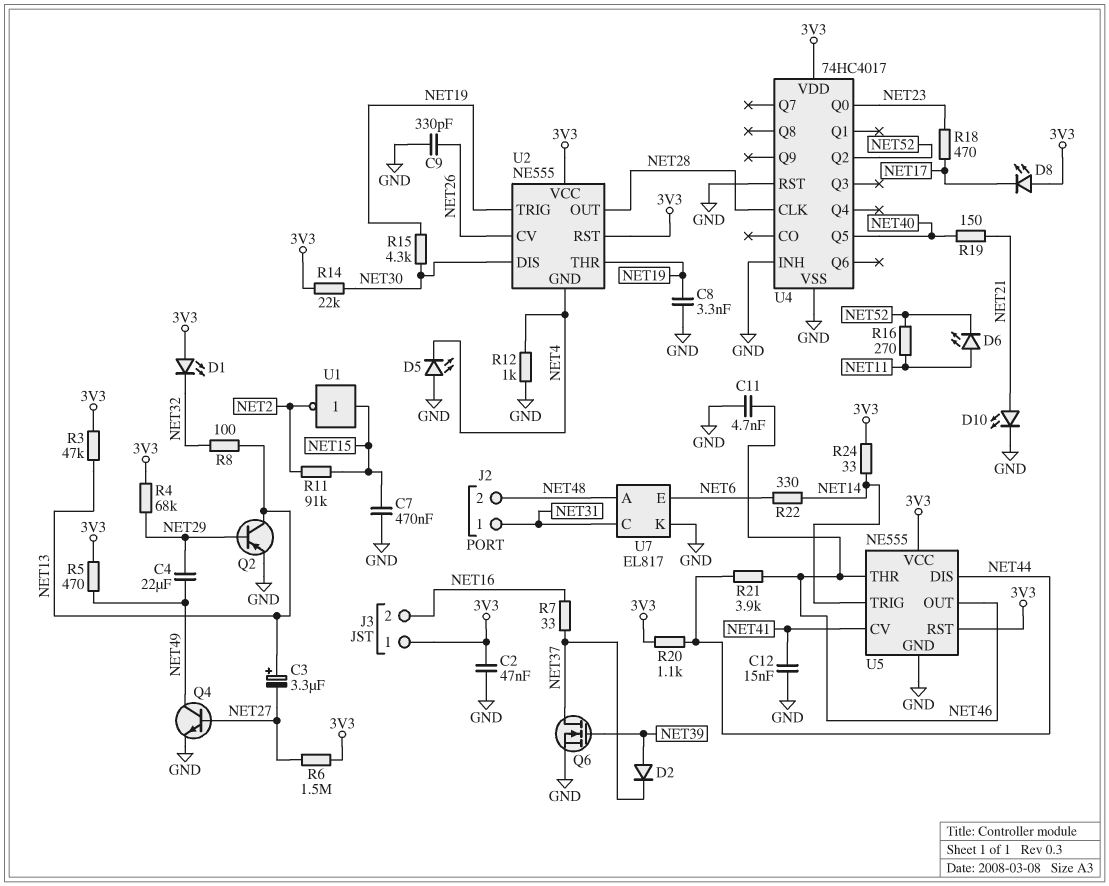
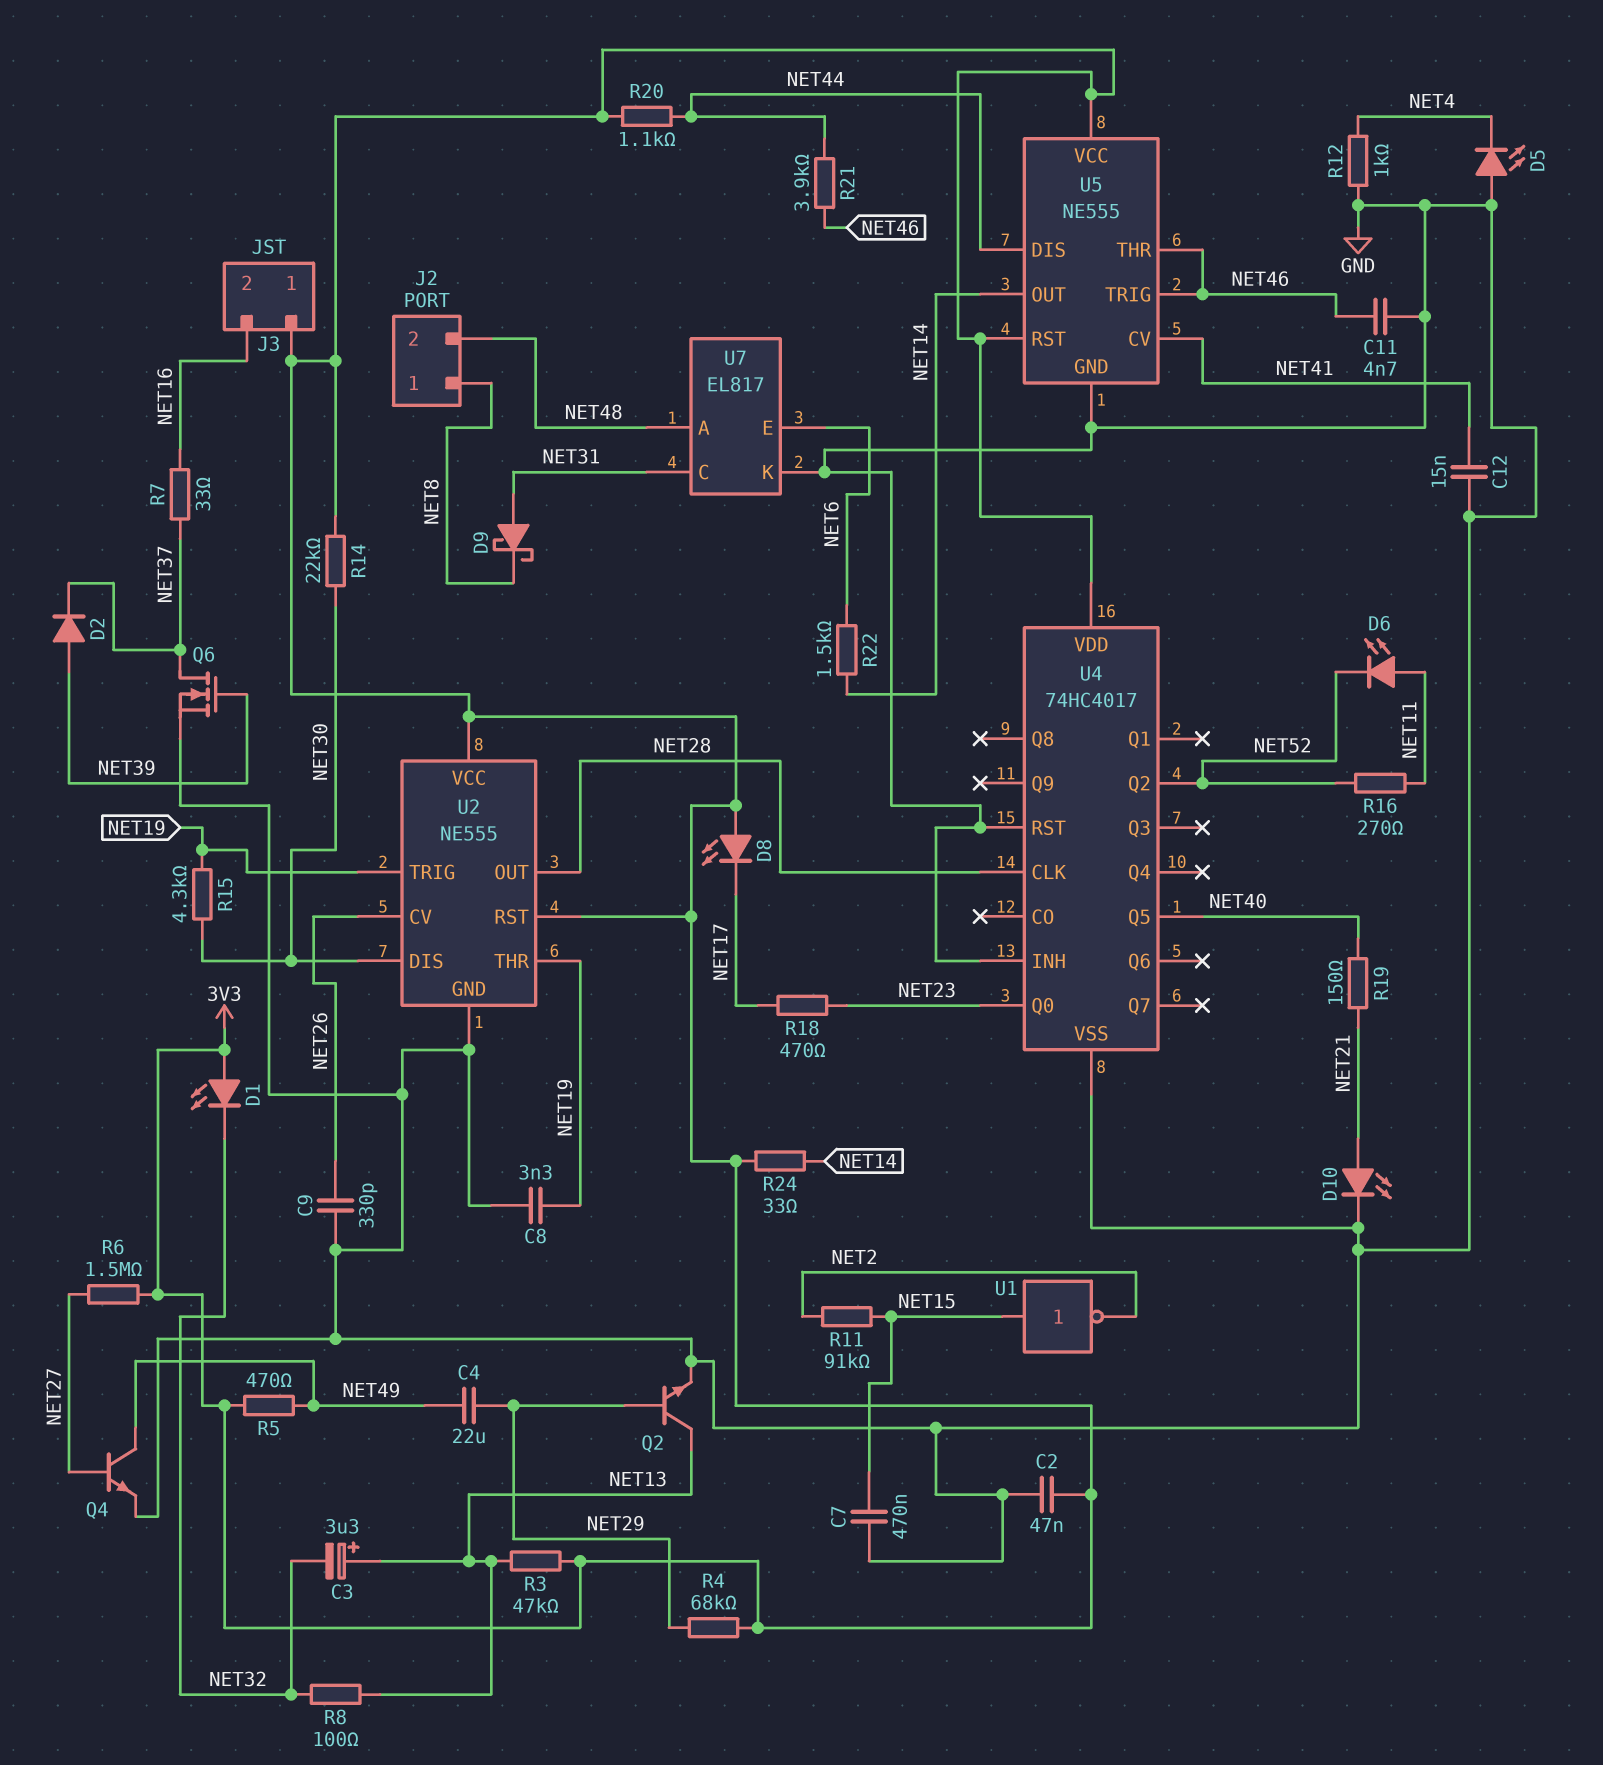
C3: 3.3uF (plus NET13, minus NET27) -> 3.3uF (plus NET13, minus NET32)
D9: none -> schottky (A NET31, K NET8)
J2 pin 1: NET31 -> NET8
Q2: PNP (B NET29, C NET13, E GND) -> NPN (B NET29, C NET13, E GND)
R22: 330 (NET6, NET14) -> 1.5k (NET6, NET14)
U2 pin GND: NET4 -> GND
U5 pin OUT: NET46 -> NET14
U5 pin TRIG: NET14 -> NET46

